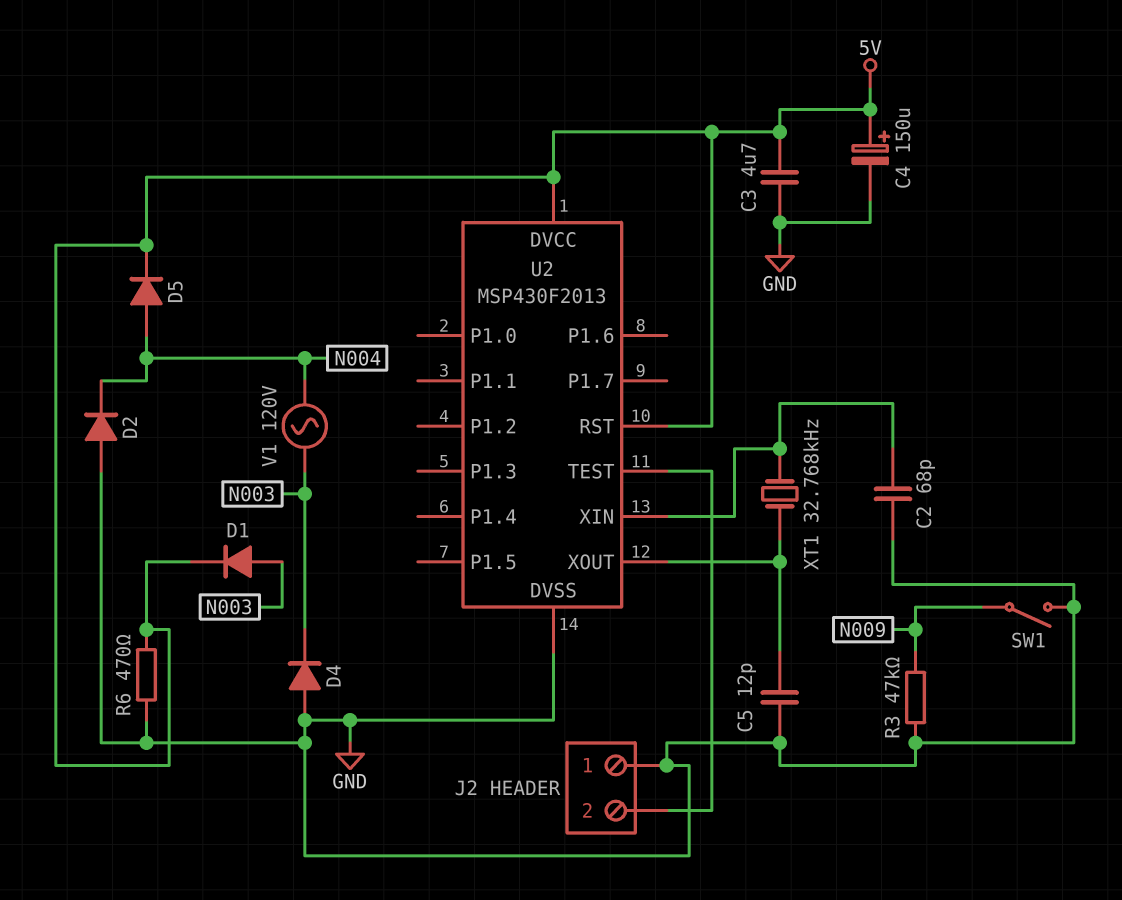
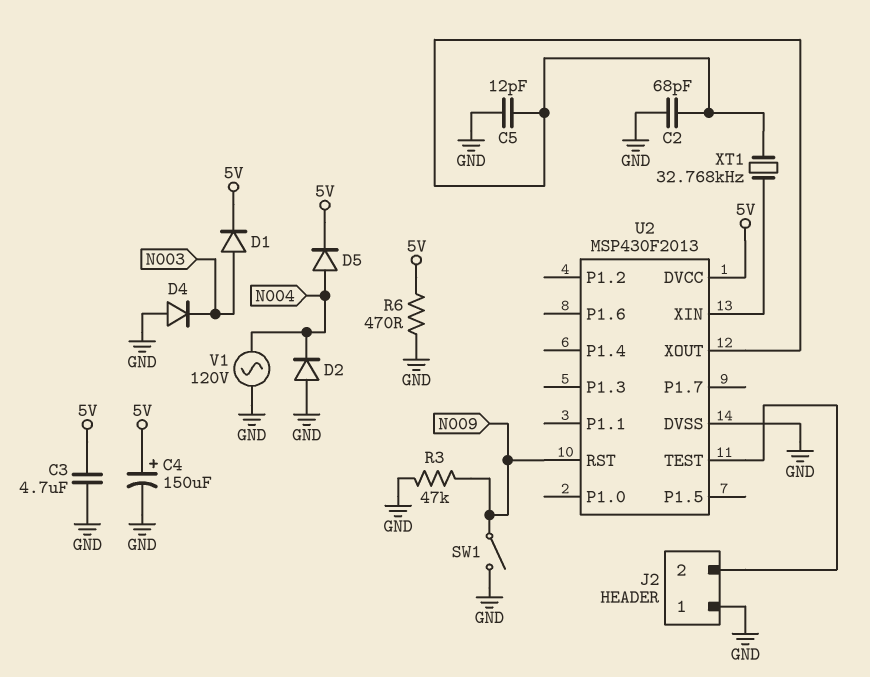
C2: 68pF (GND, U2/XIN) -> 68pF (GND, U2/XOUT)
U2 pin RST: 5V -> N009
V1: AC 120V (N003, N004) -> AC 120V (GND, N004)

